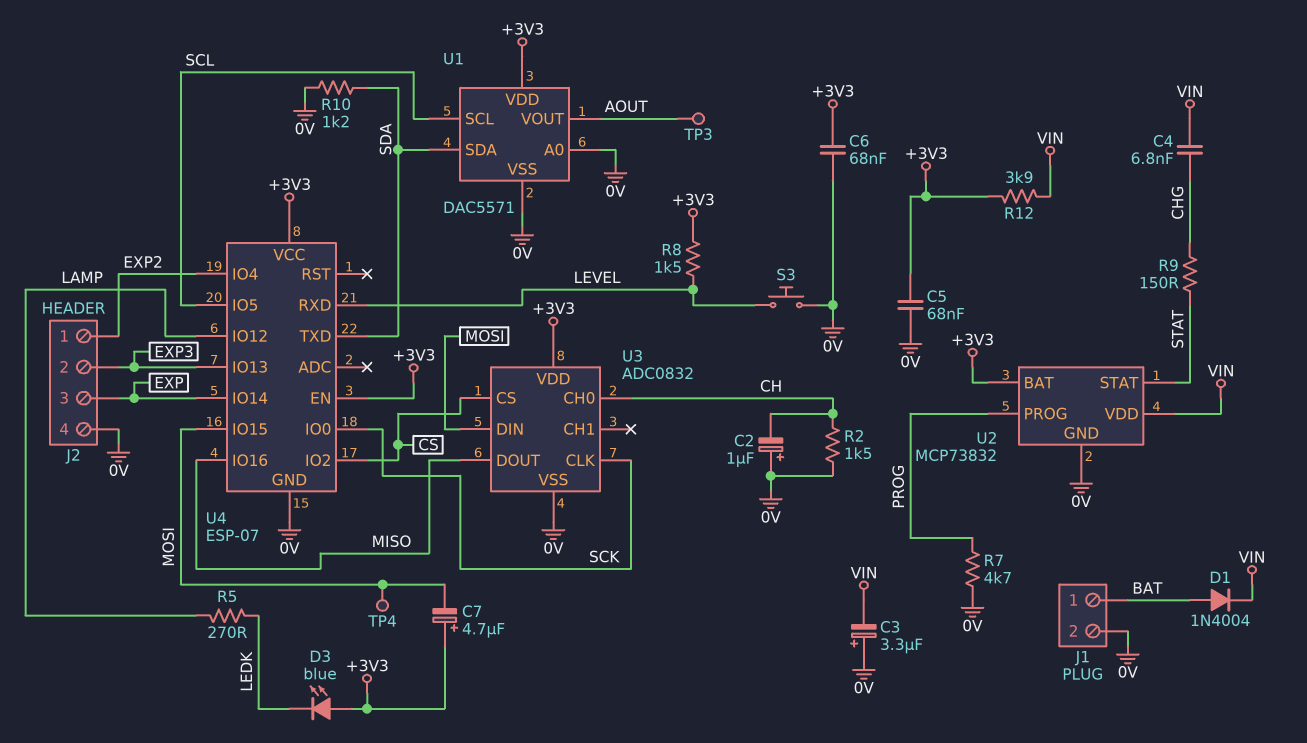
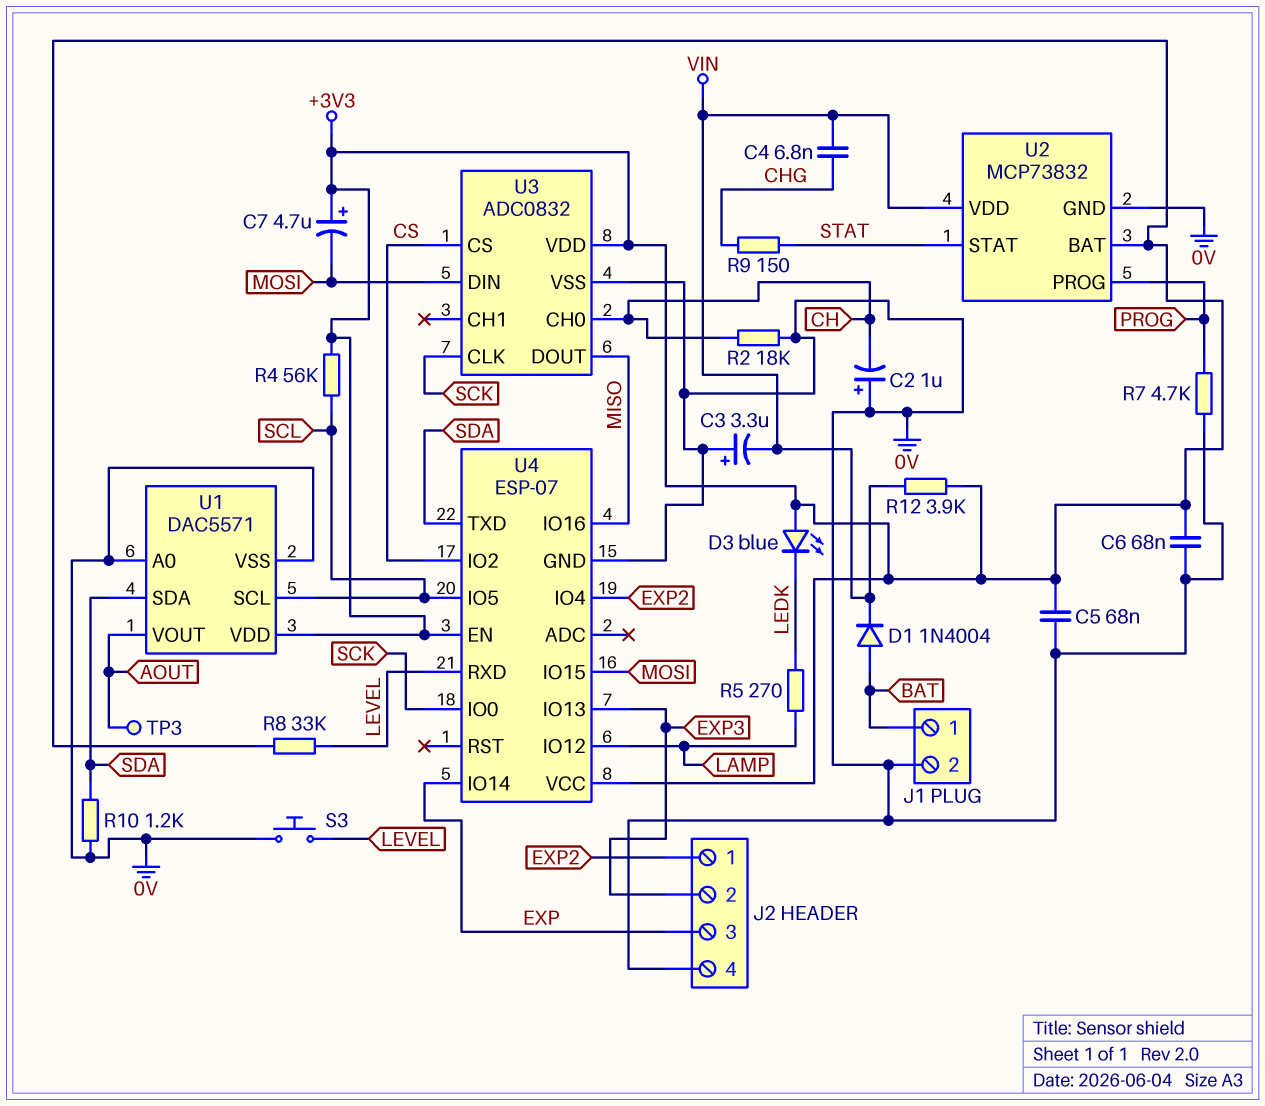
R2: 1.5k (0V, CH) -> 18k (0V, CH)
R4: none -> 56k (+3V3, SCL)
R8: 1.5k (+3V3, LEVEL) -> 33k (+3V3, LEVEL)
TP4: test point (MOSI) -> none

